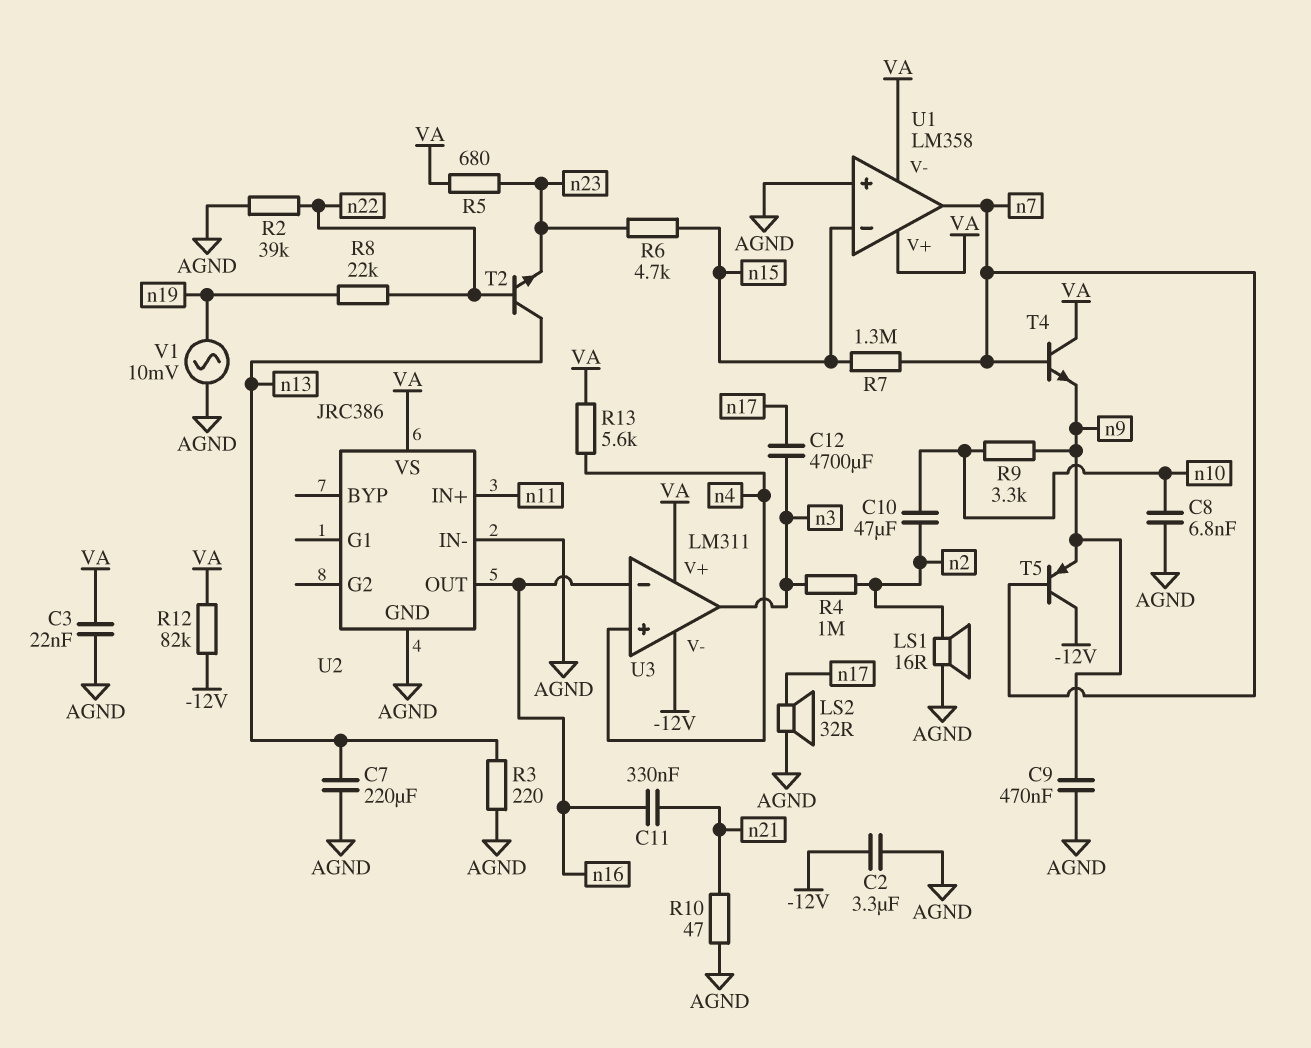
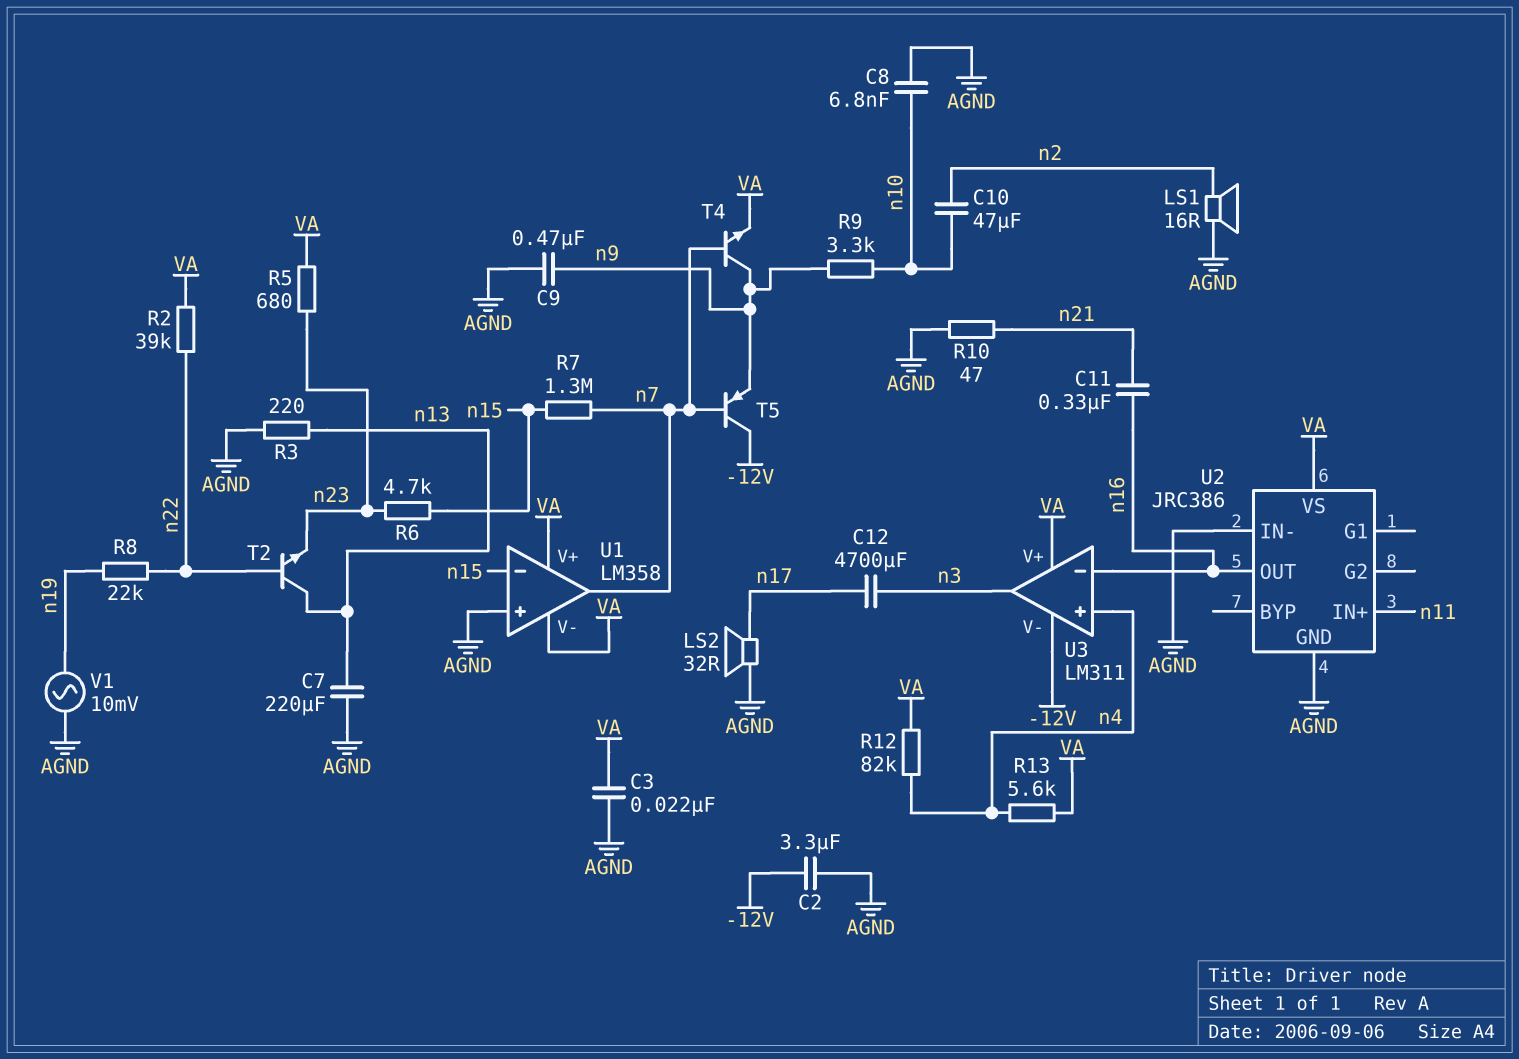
R2: 39k (AGND, n22) -> 39k (VA, n22)
R4: 1M (n2, n3) -> none
R12: 82k (-12V, VA) -> 82k (VA, n4)
T4: NPN (B n7, C VA, E n9) -> NPN (B n7, C n9, E VA)

